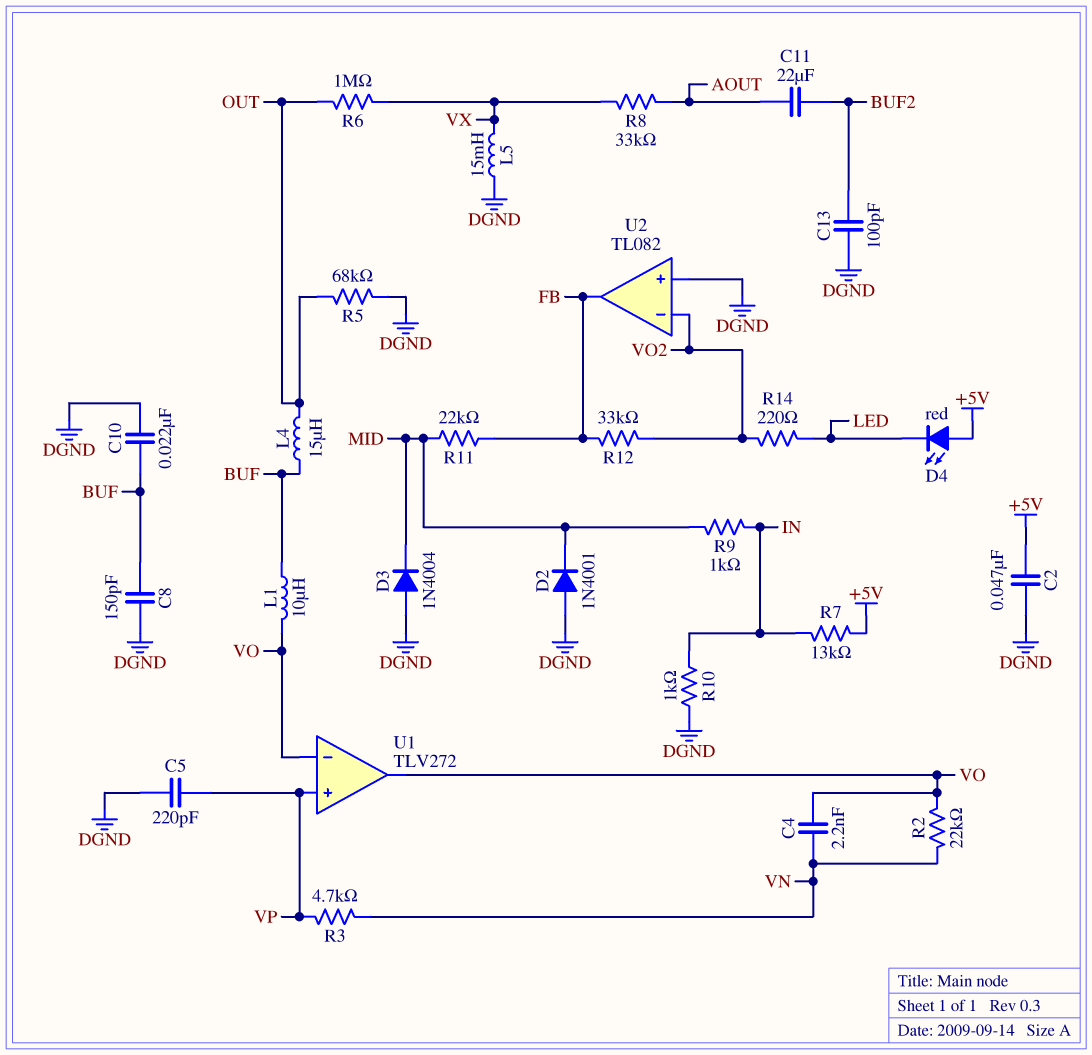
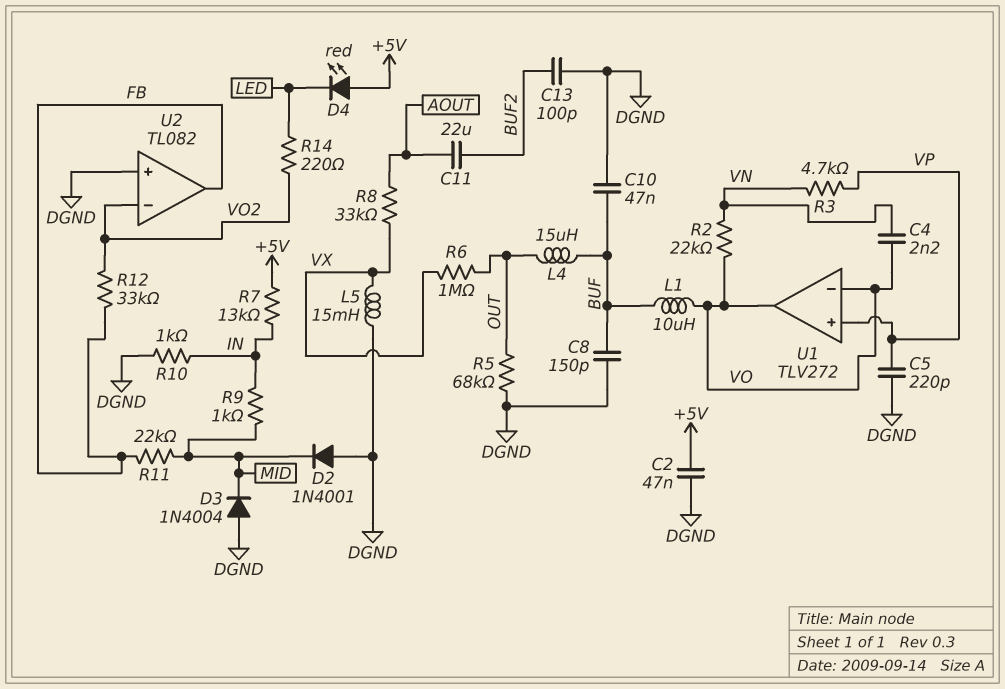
C10: 22nF (BUF, DGND) -> 47nF (BUF, DGND)

